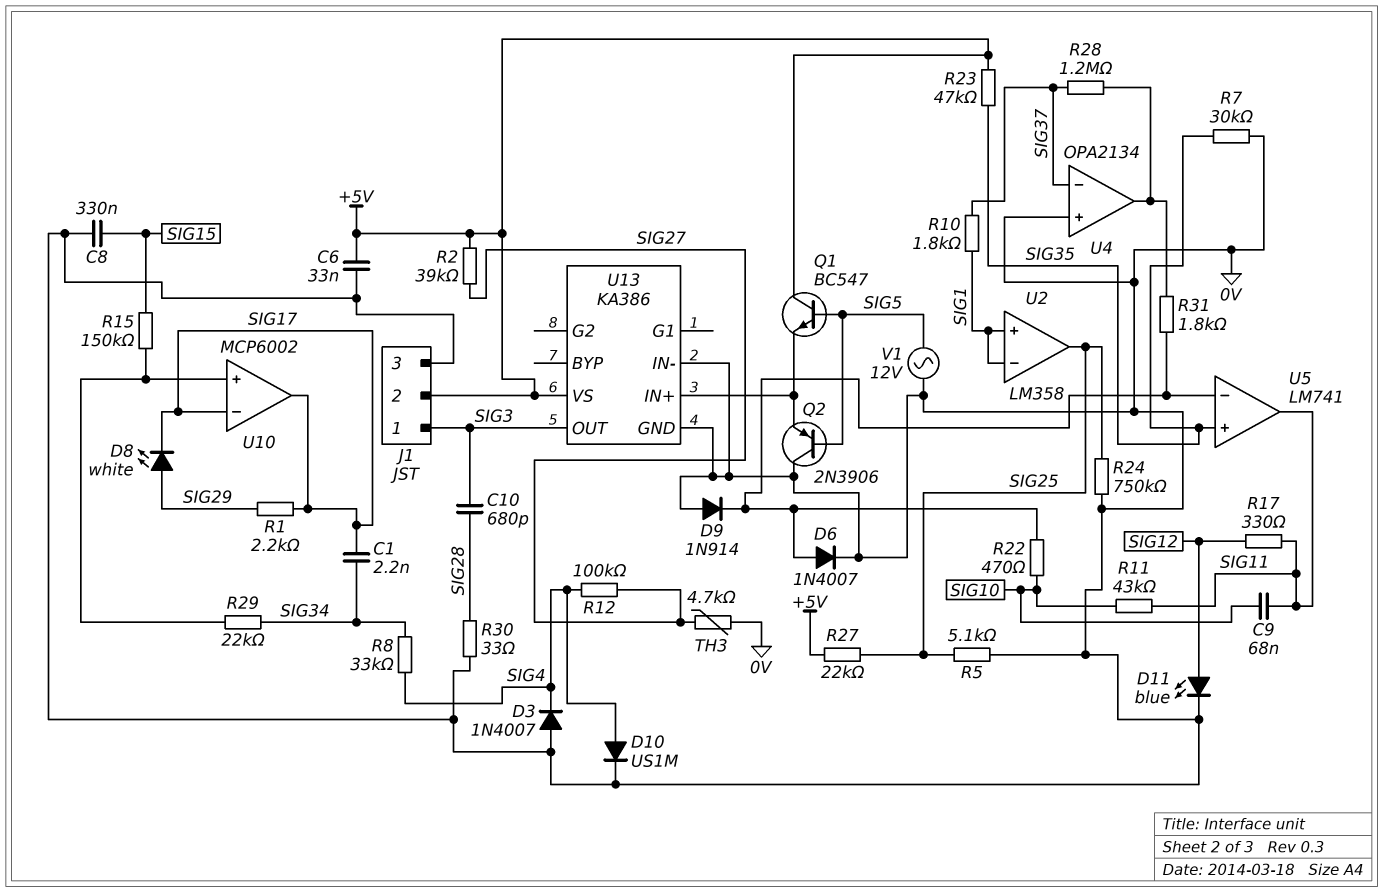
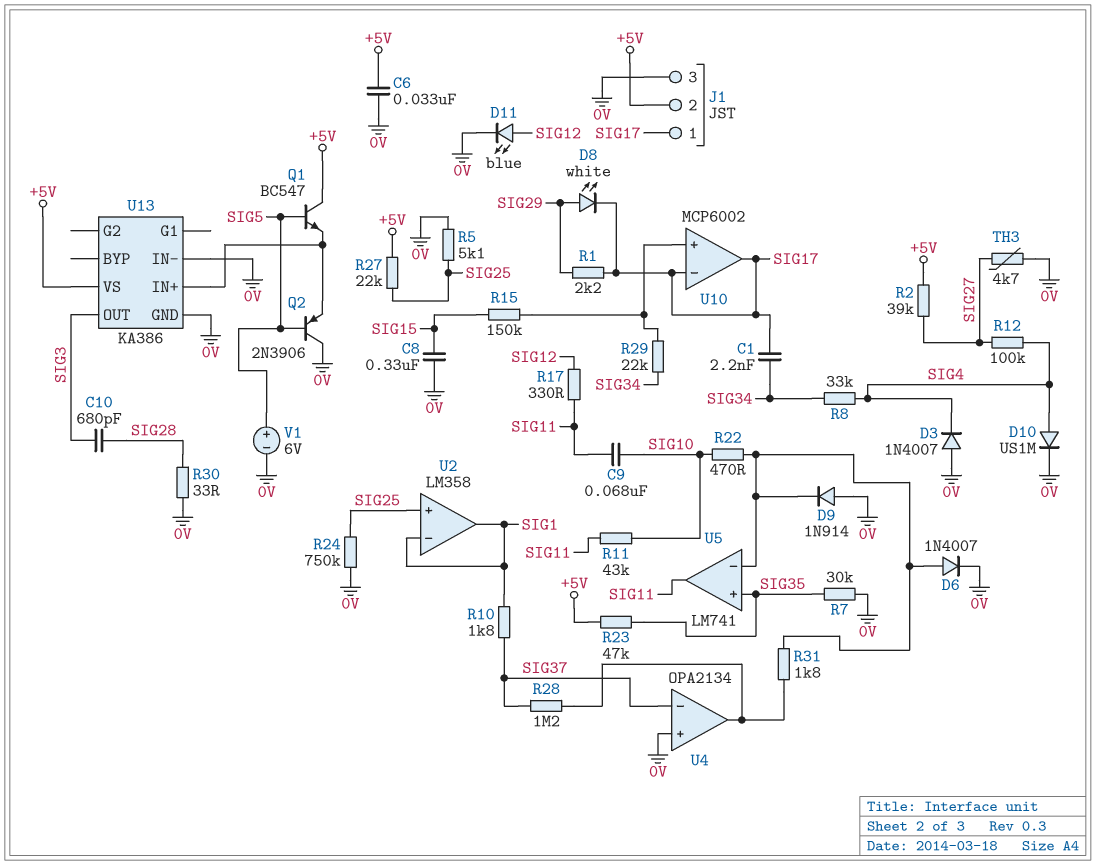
J1 pin 1: SIG3 -> SIG17
U2 pin in+: SIG1 -> SIG25
U2 pin out: SIG25 -> SIG1
V1: AC 12V (0V, SIG5) -> 6V (plus SIG5, minus 0V)

